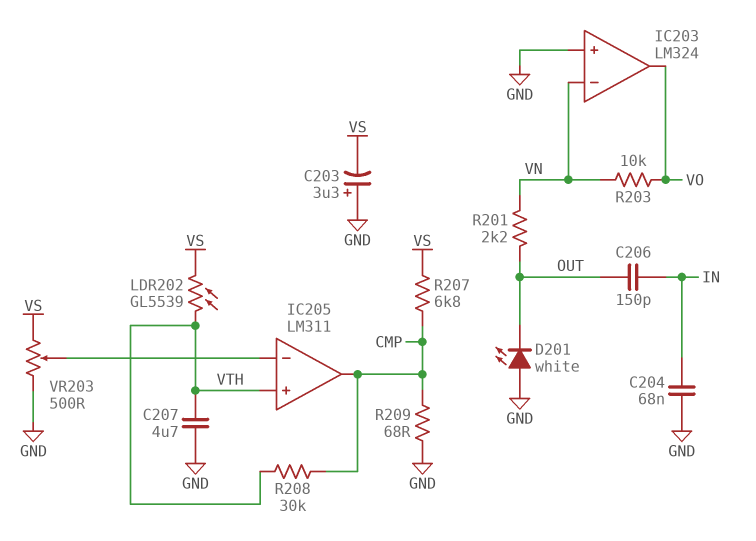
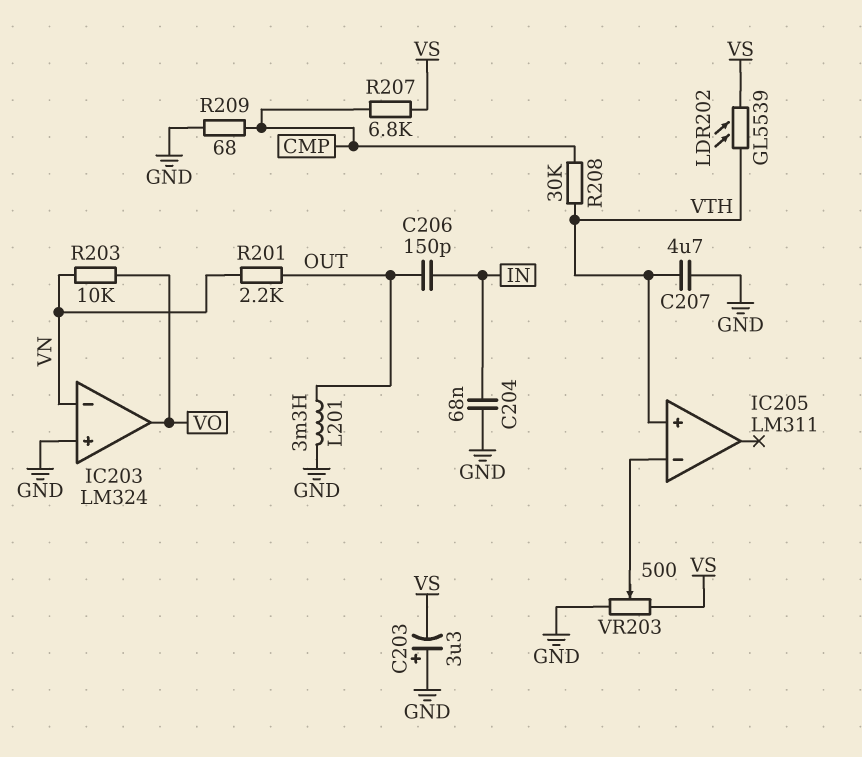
D201: LED white (A GND, K OUT) -> none
IC205 pin out: CMP -> none
L201: none -> 3.3mH (GND, OUT)

